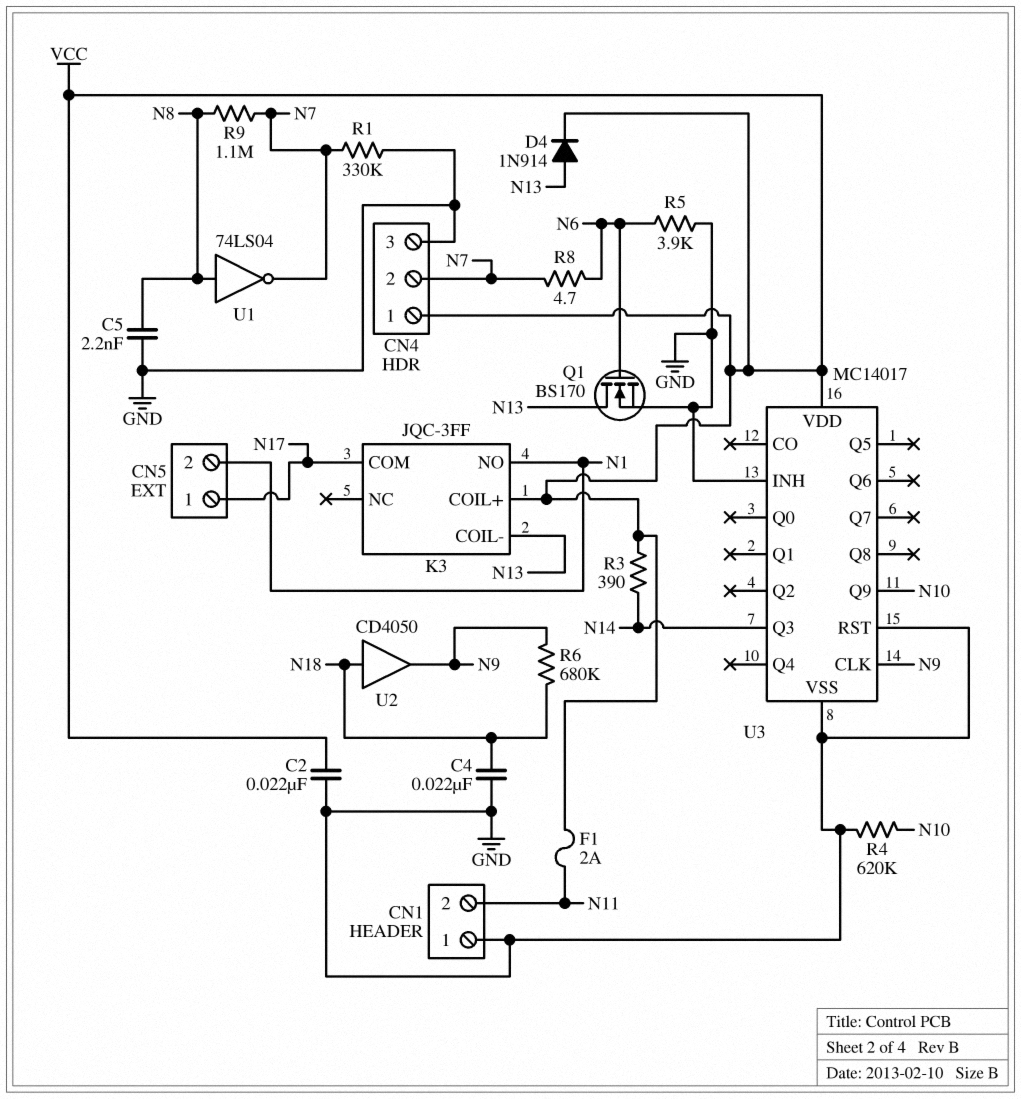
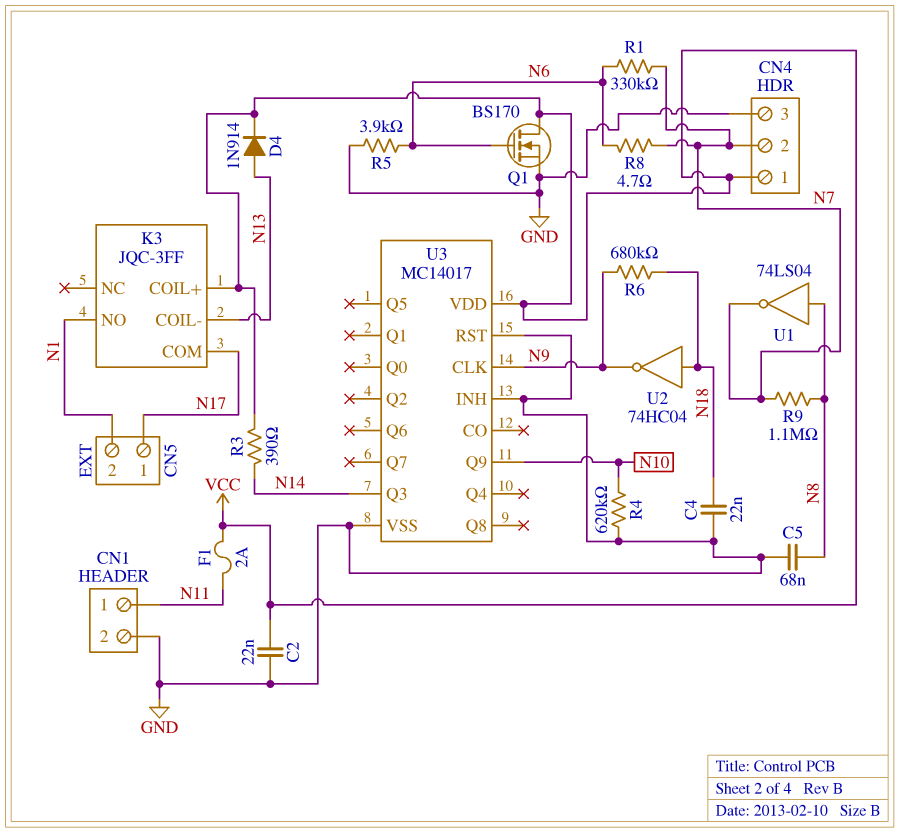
C5: 2.2nF (GND, N8) -> 68nF (GND, N8)
CN1 pin 1: GND -> N11
CN1 pin 2: N11 -> GND
Q1: NMOS BS170 (G N6, D N13, S GND) -> NMOS BS170 (G N6, D VCC, S GND)
R1: 330k (GND, N7) -> 330k (N6, N7)
U2: buffer CD4050 (in N18, out N9) -> NOT 74HC04 (in N18, out N9)

